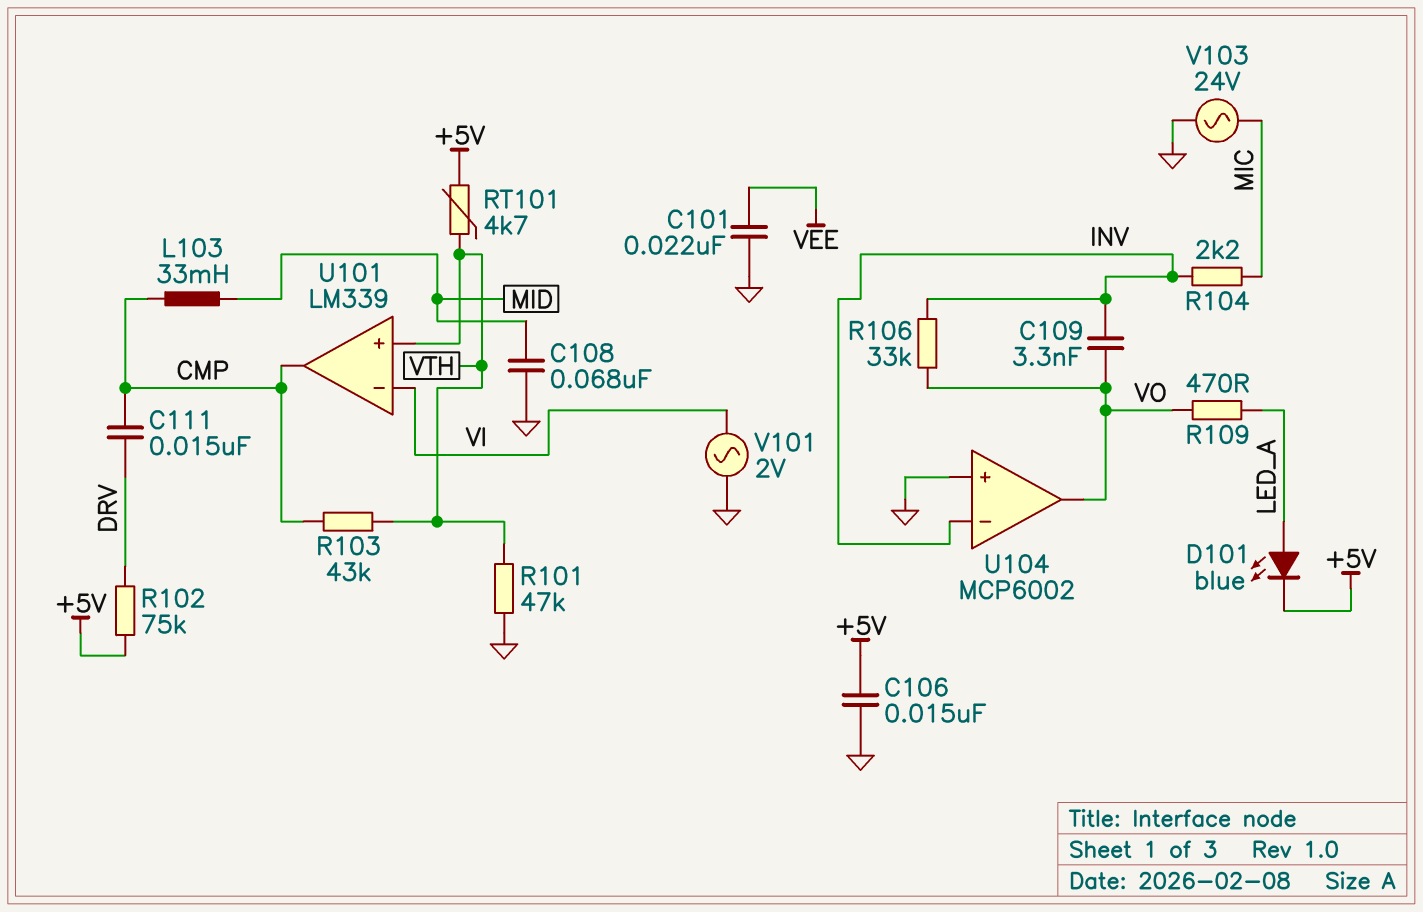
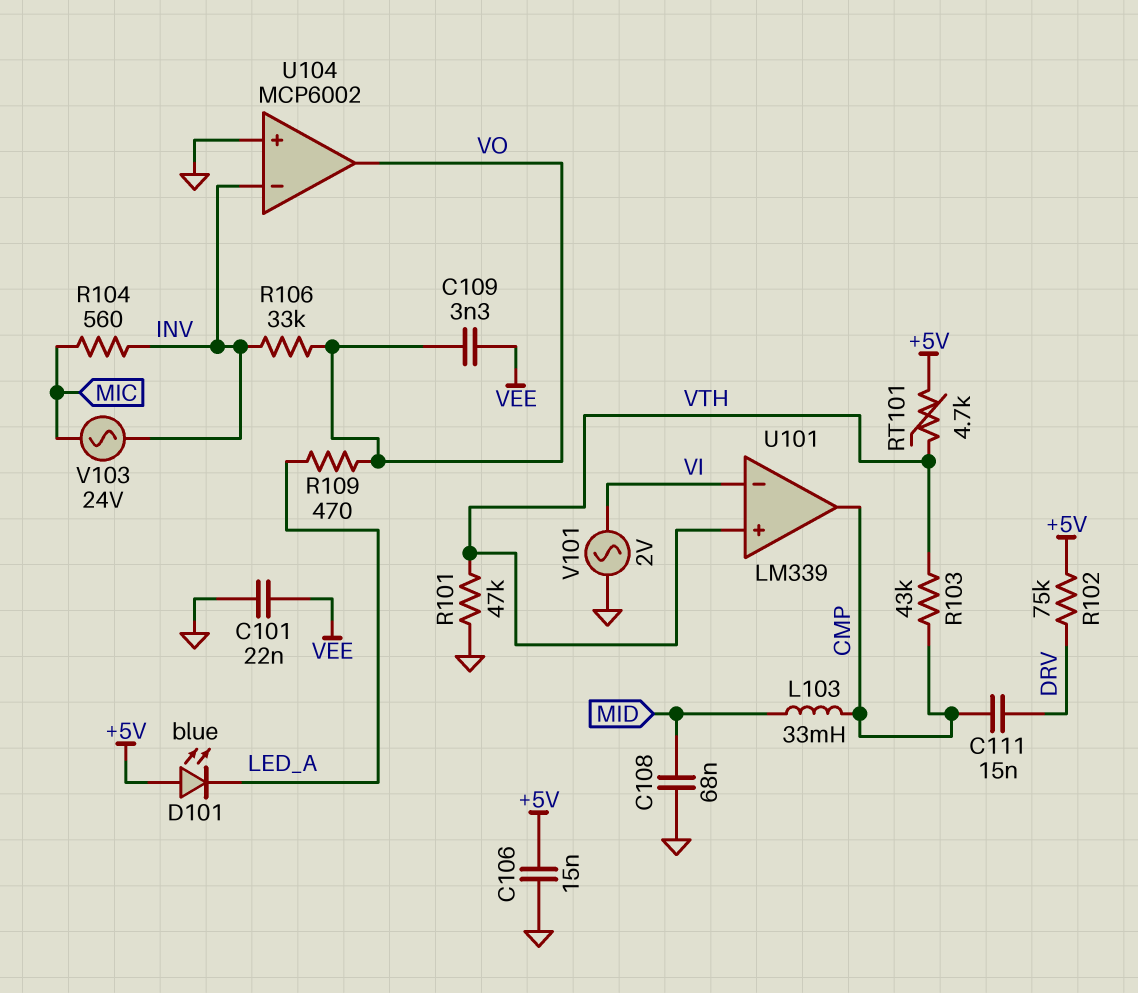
C109: 3.3nF (INV, VO) -> 3.3nF (VEE, VO)
D101: LED blue (A LED_A, K +5V) -> LED blue (A +5V, K LED_A)
R104: 2.2k (INV, MIC) -> 560 (INV, MIC)
V103: AC 24V (GND, MIC) -> AC 24V (INV, MIC)

